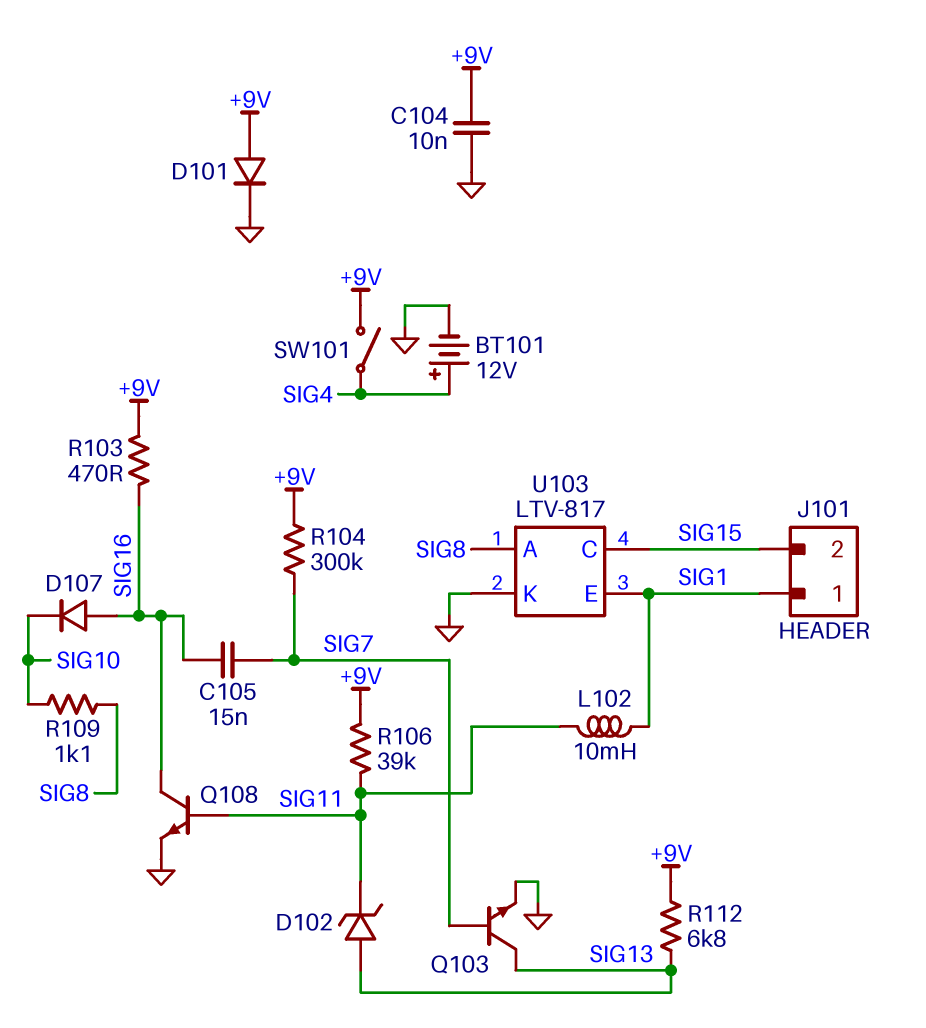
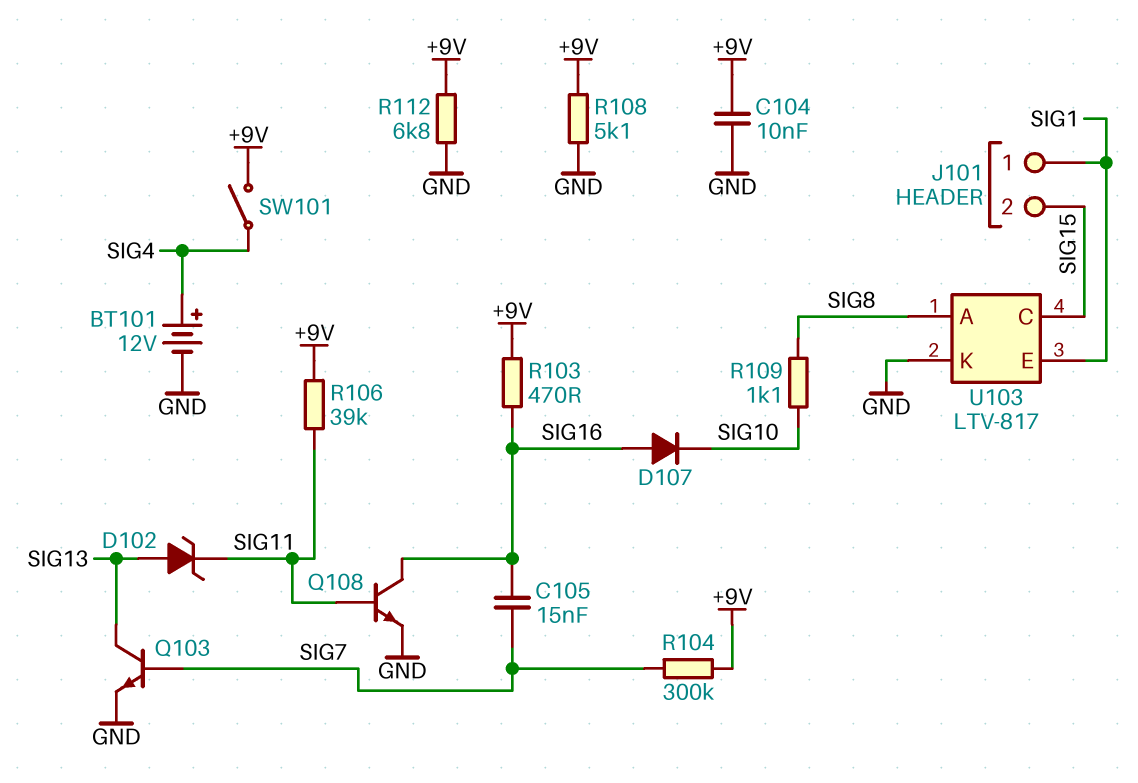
D101: diode (A +9V, K GND) -> none
L102: 10mH (SIG1, SIG11) -> none
R108: none -> 5.1k (+9V, GND)
R112: 6.8k (+9V, SIG13) -> 6.8k (+9V, GND)

